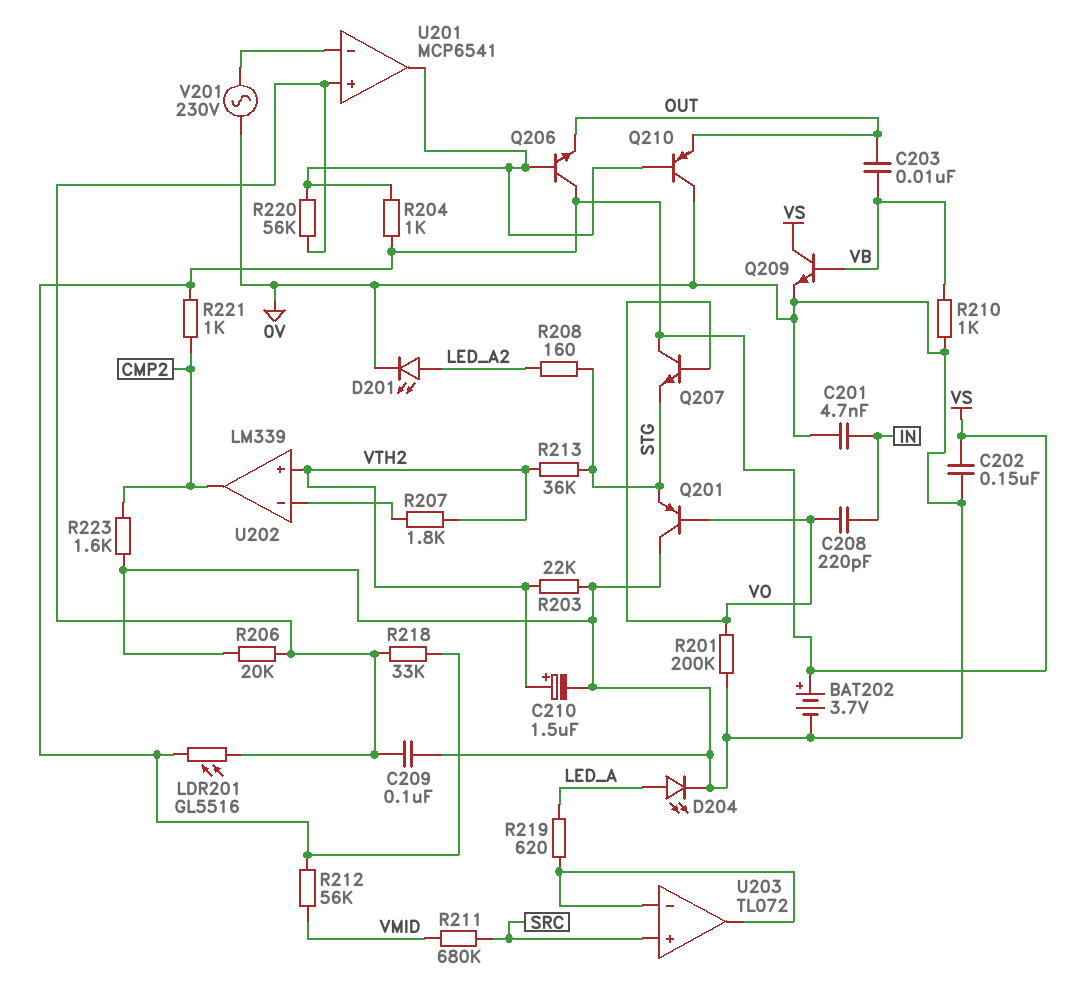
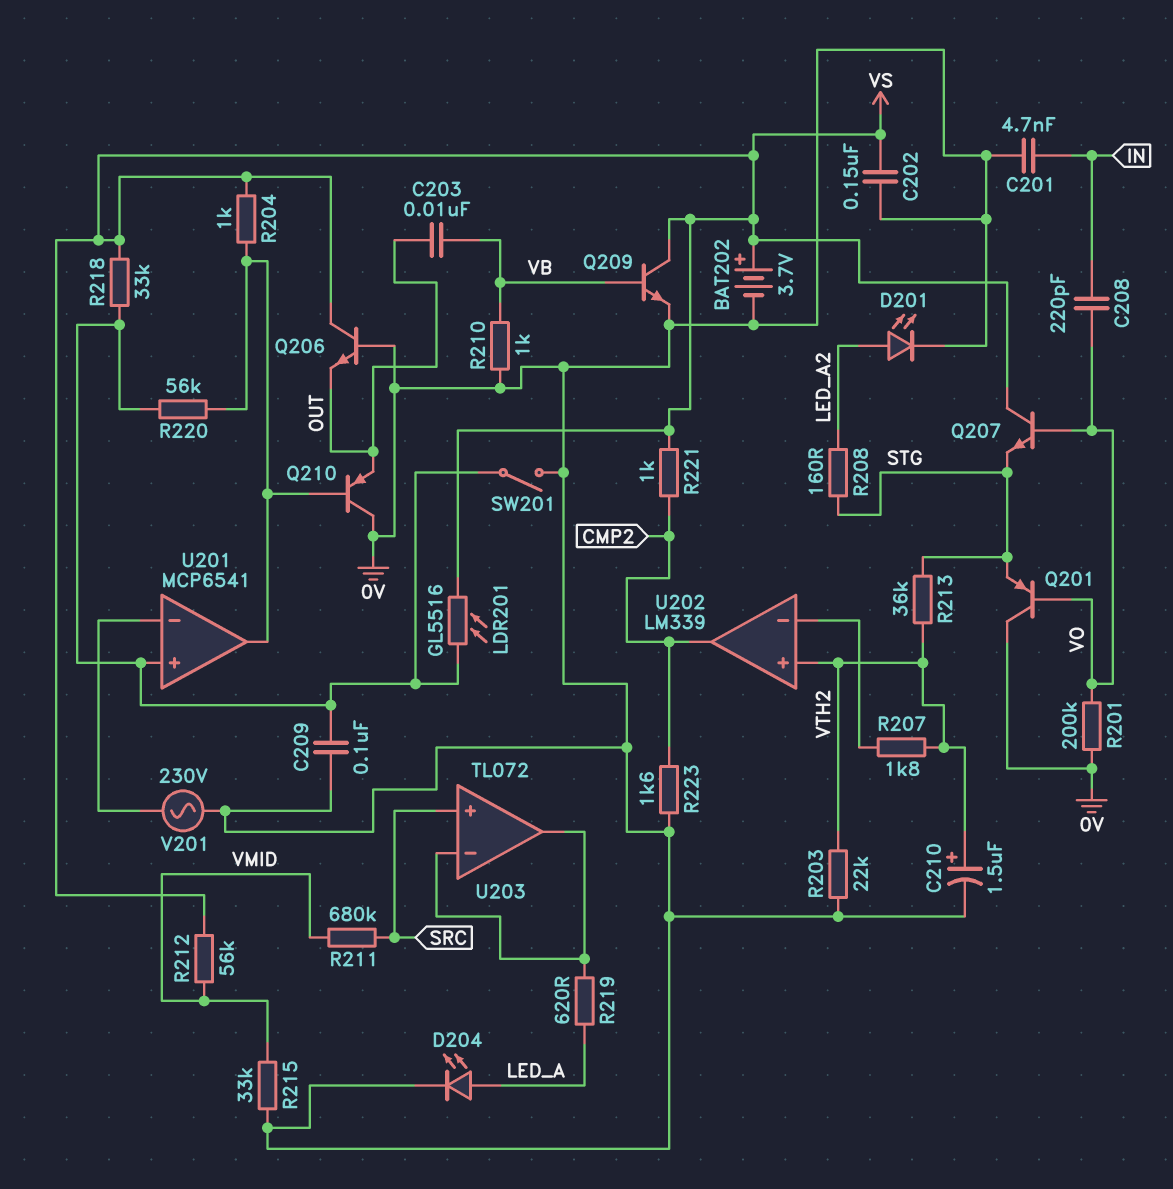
Q206: NPN (B U201/out, C VS, E OUT) -> NPN (B 0V, C VS, E OUT)
R206: 20k (0V, U201/in+) -> none
R215: none -> 33k (0V, VMID)
SW201: none -> switch (0V, U201/in+)

